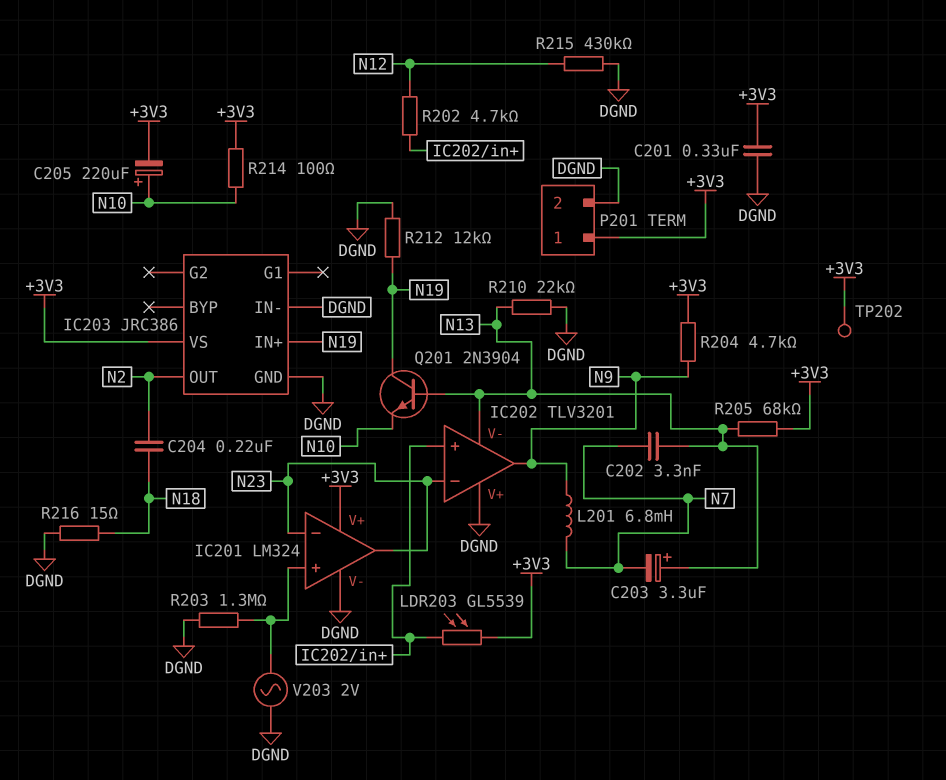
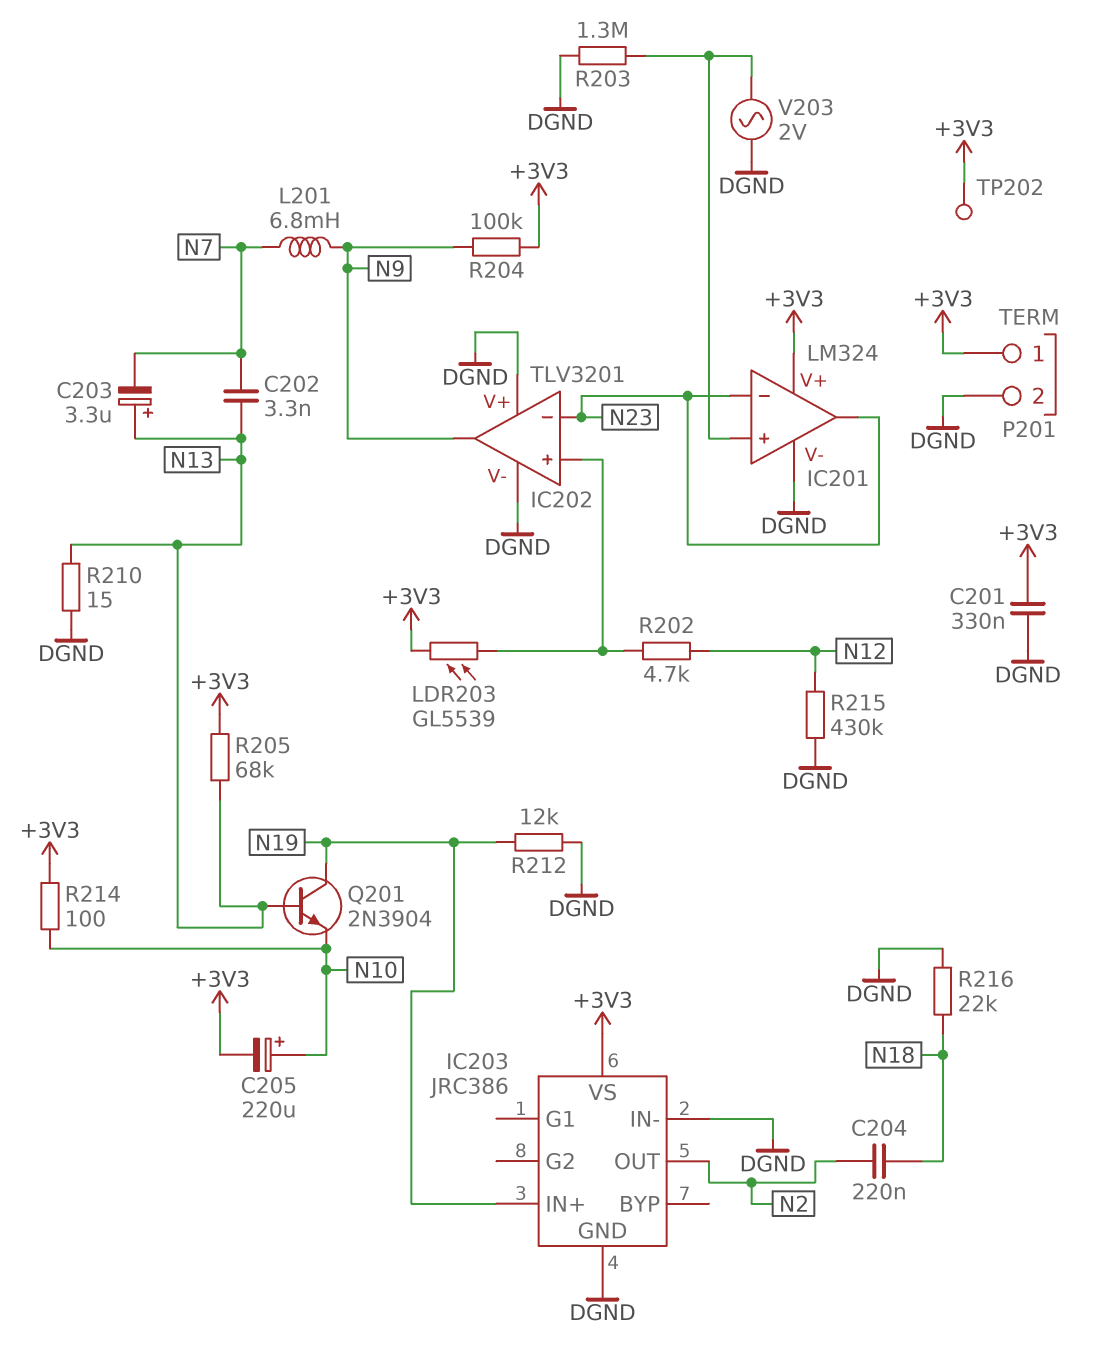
IC202 pin V-: N13 -> DGND
R204: 4.7k (+3V3, N9) -> 100k (+3V3, N9)
R210: 22k (DGND, N13) -> 15 (DGND, N13)
R216: 15 (DGND, N18) -> 22k (DGND, N18)

